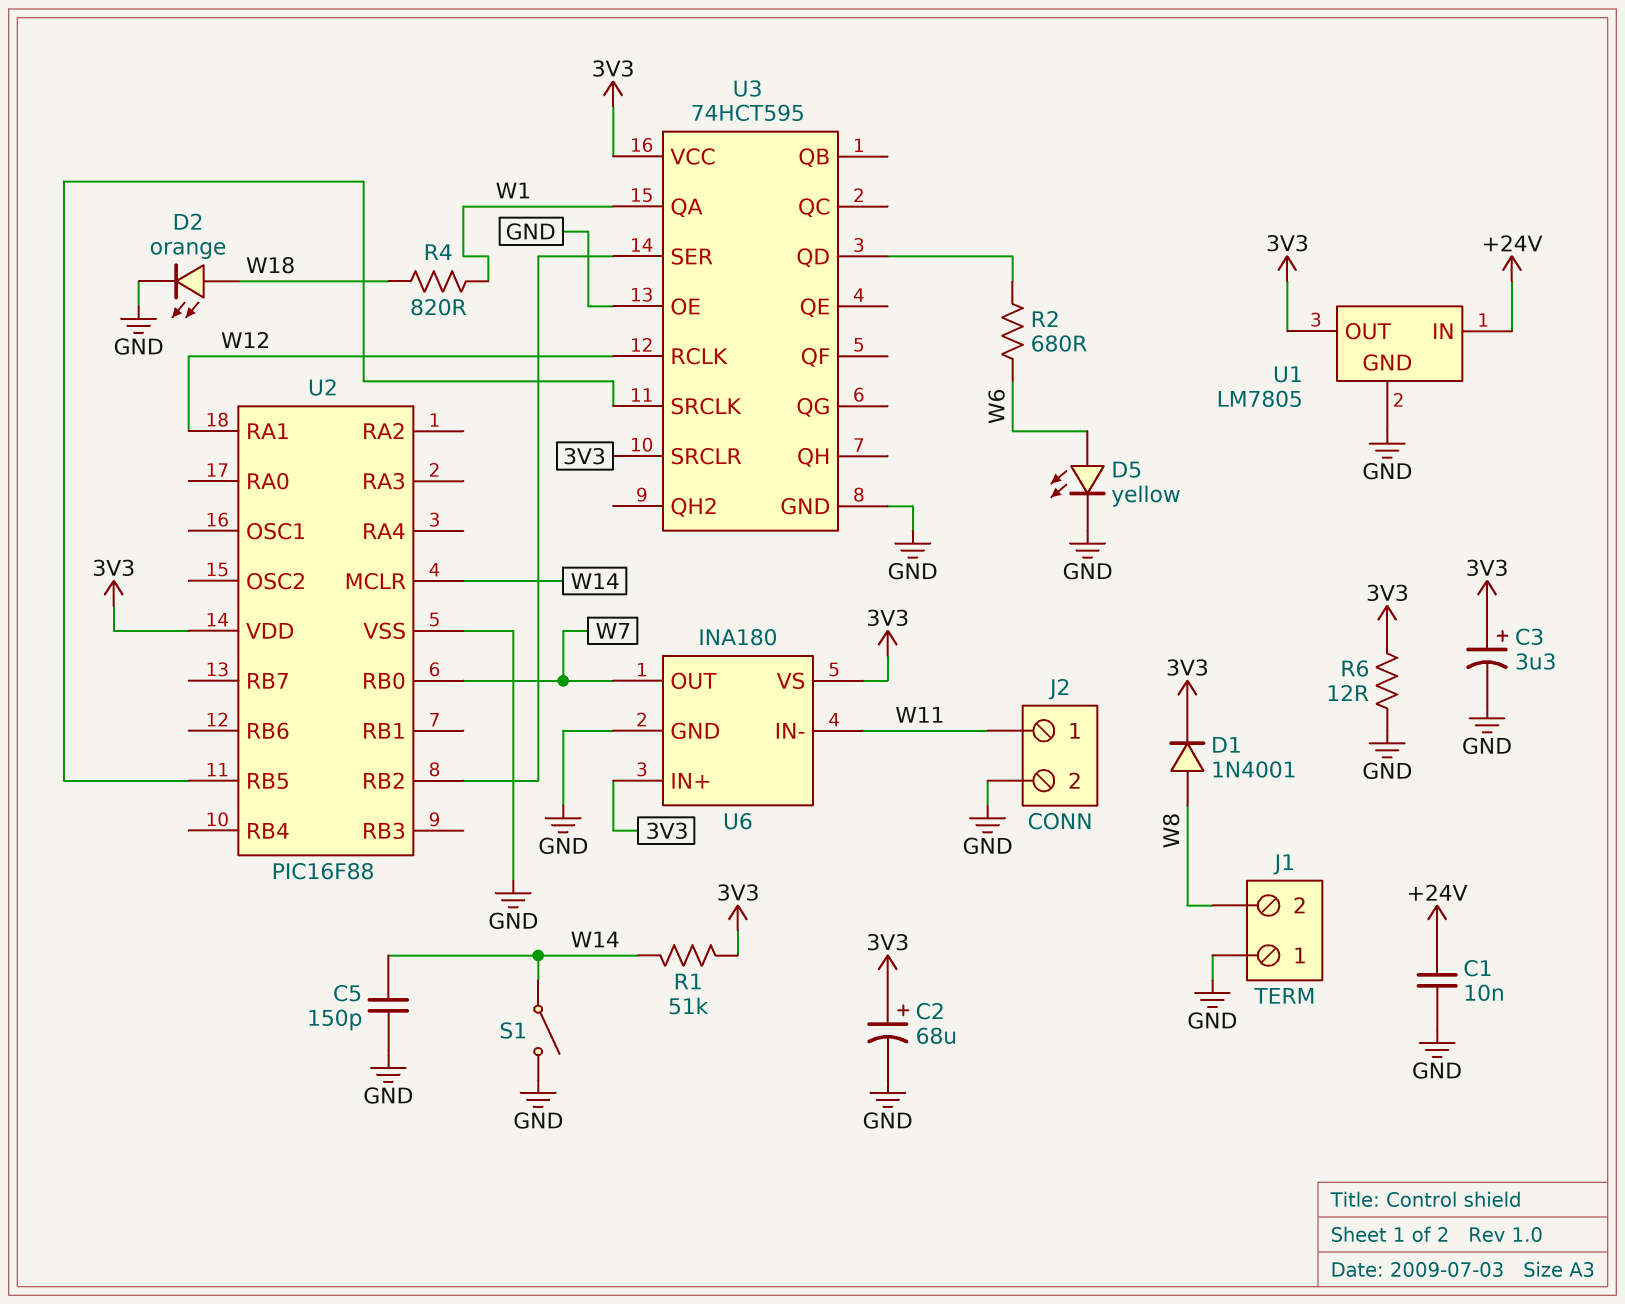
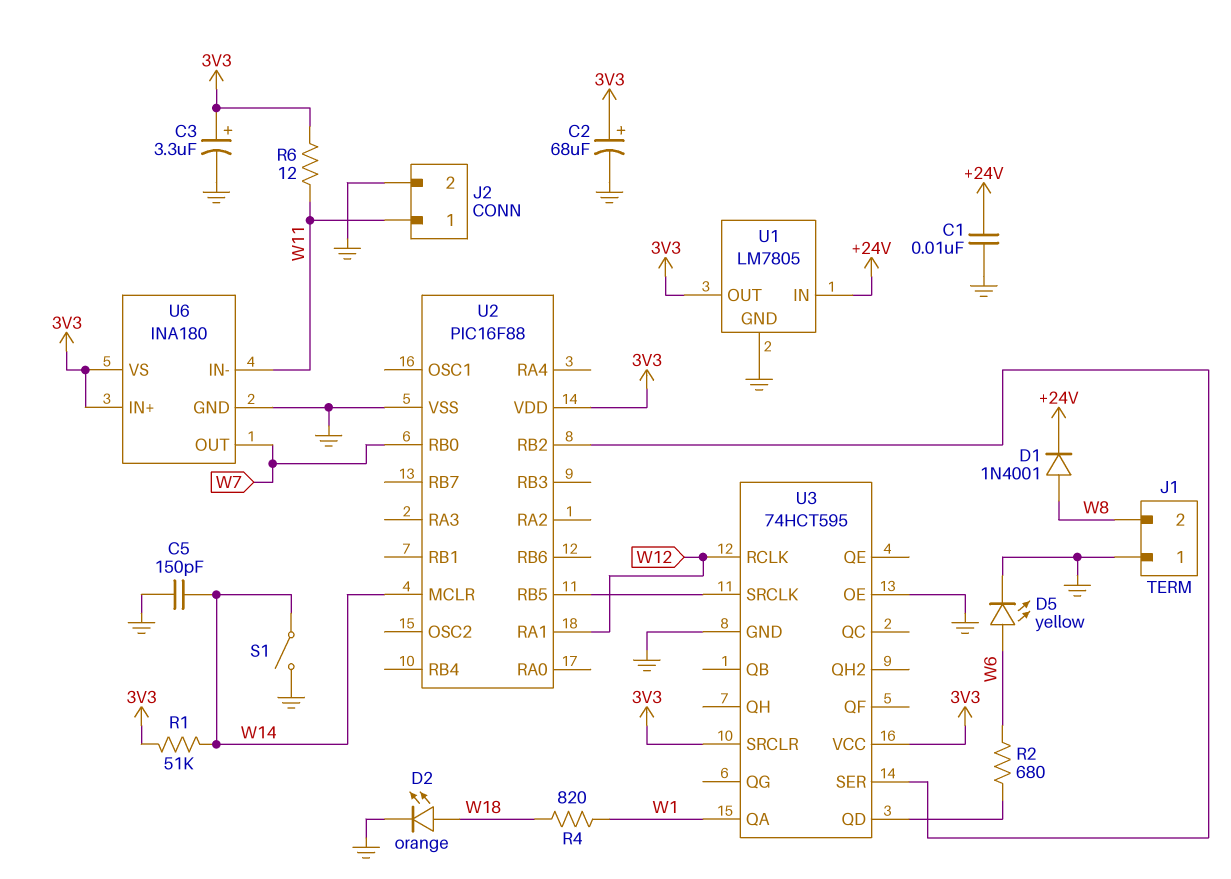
D1: diode 1N4001 (A W8, K 3V3) -> diode 1N4001 (A W8, K +24V)
R6: 12 (3V3, GND) -> 12 (3V3, W11)

